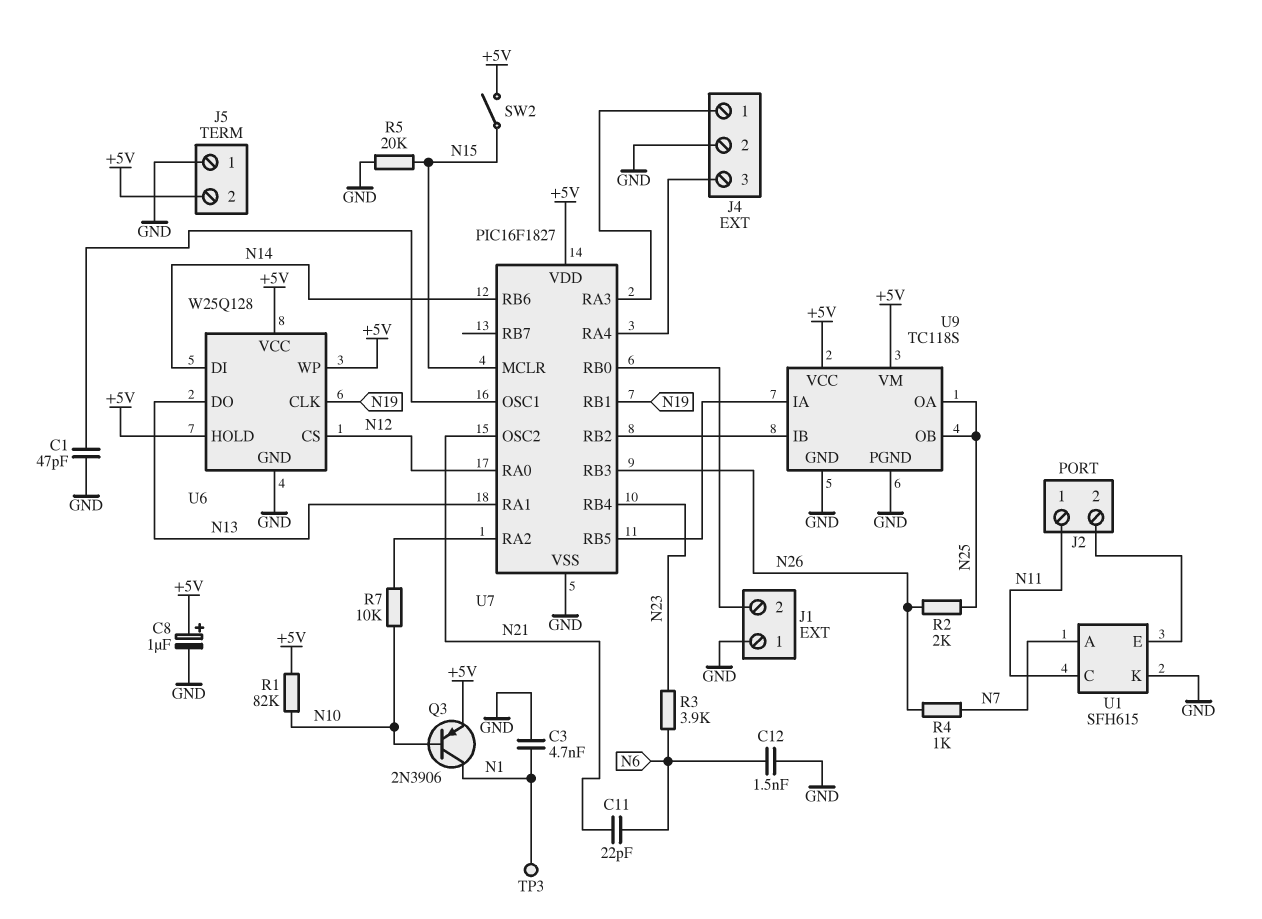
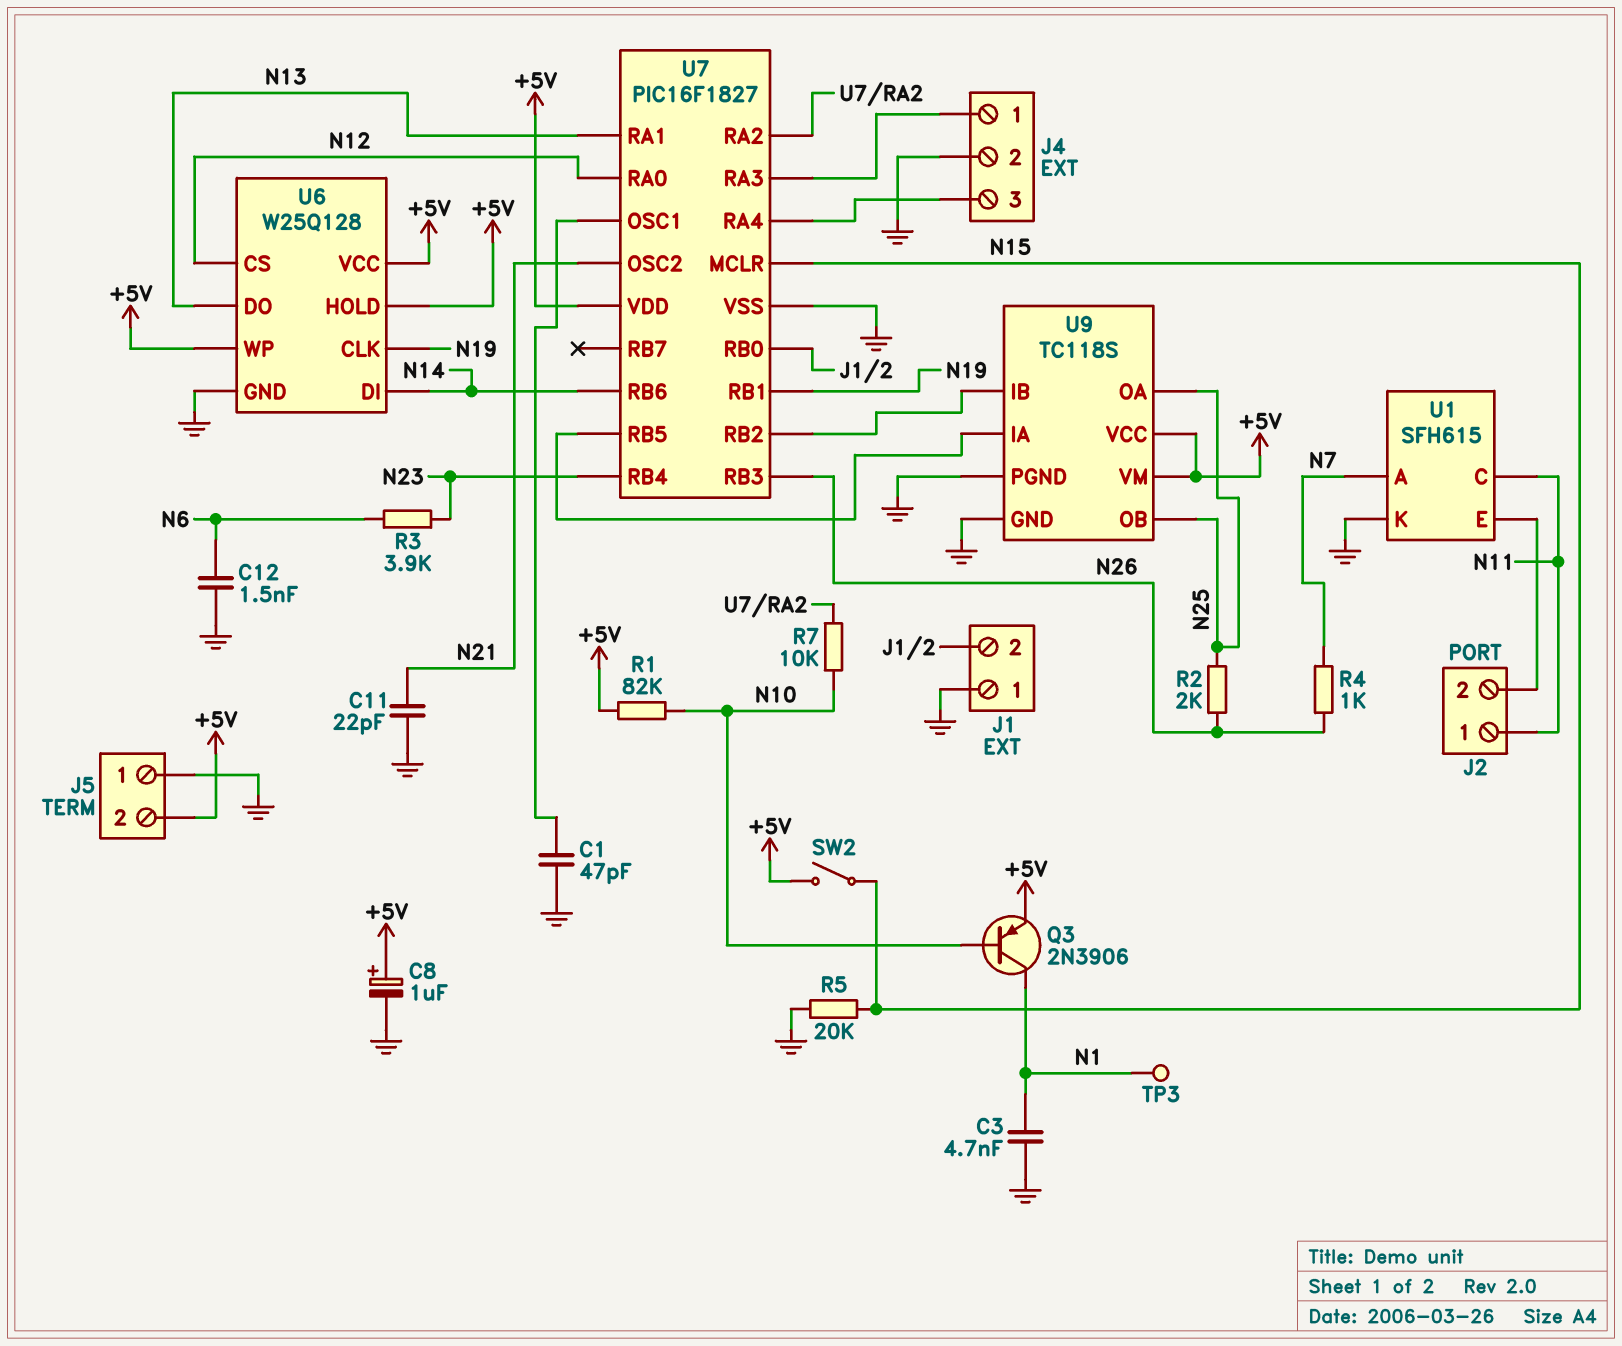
C11: 22pF (N6, N21) -> 22pF (GND, N21)

